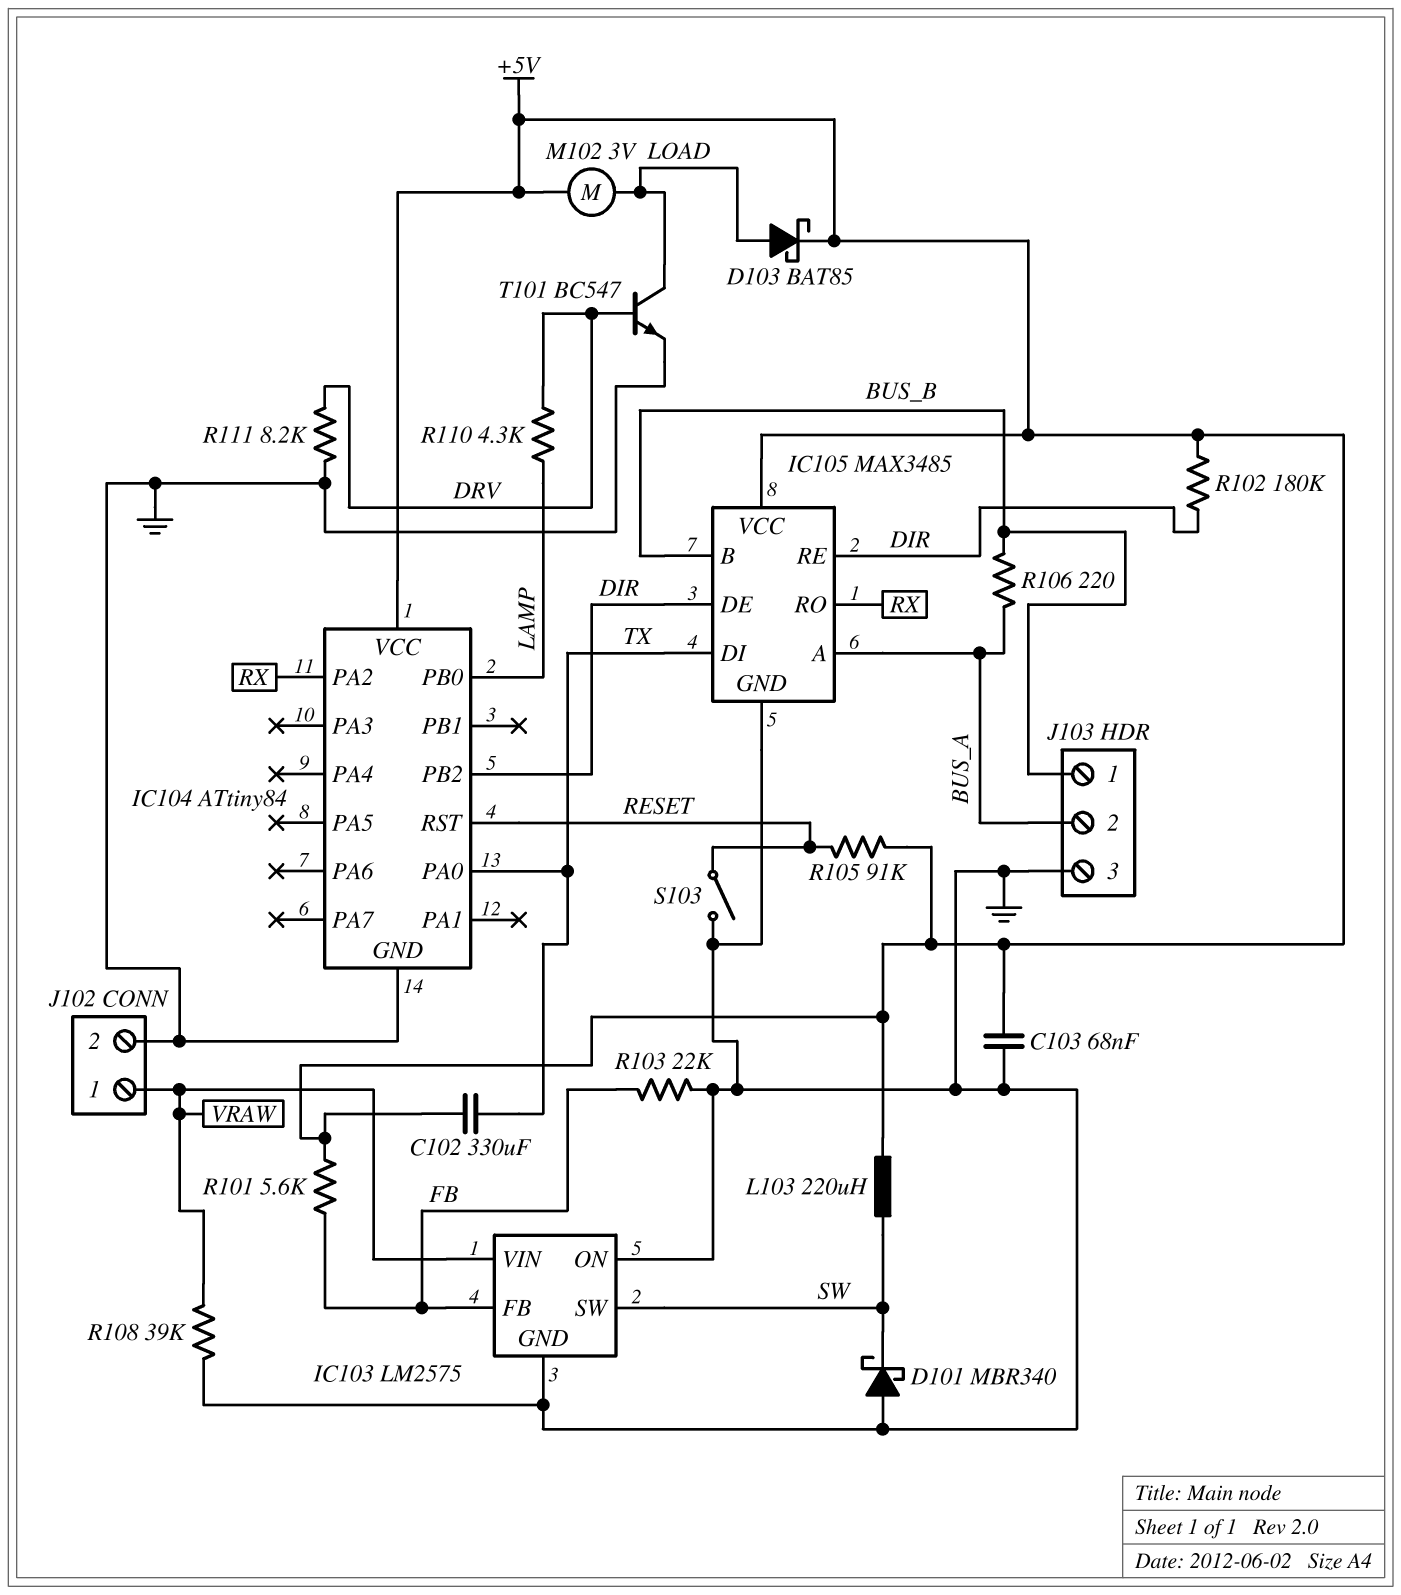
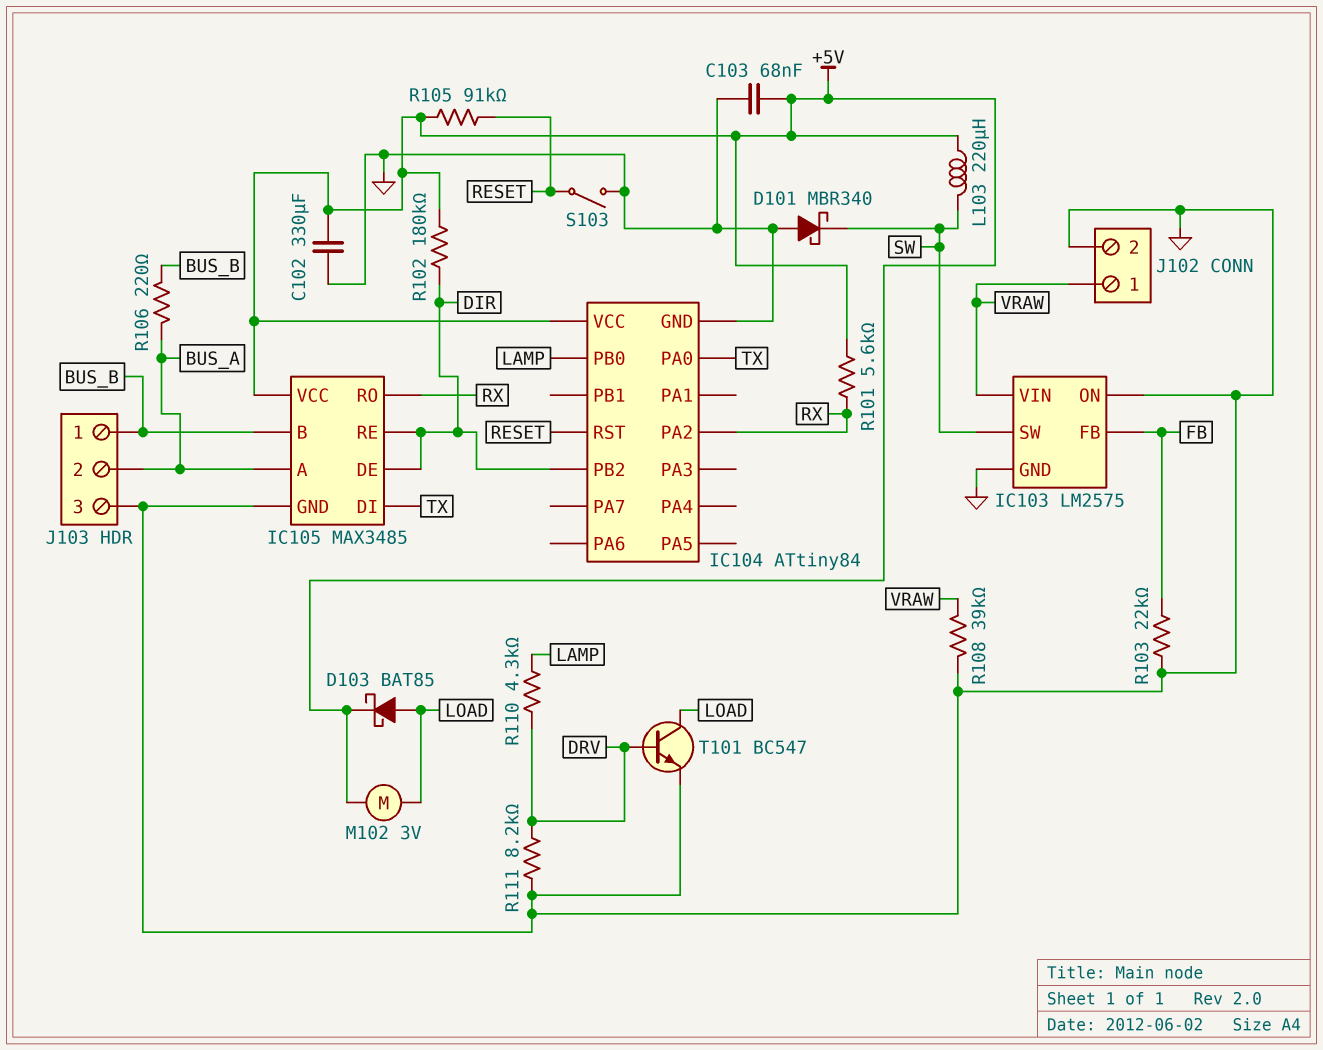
C102: 330uF (+5V, TX) -> 330uF (+5V, GND)
R101: 5.6k (+5V, FB) -> 5.6k (+5V, RX)

